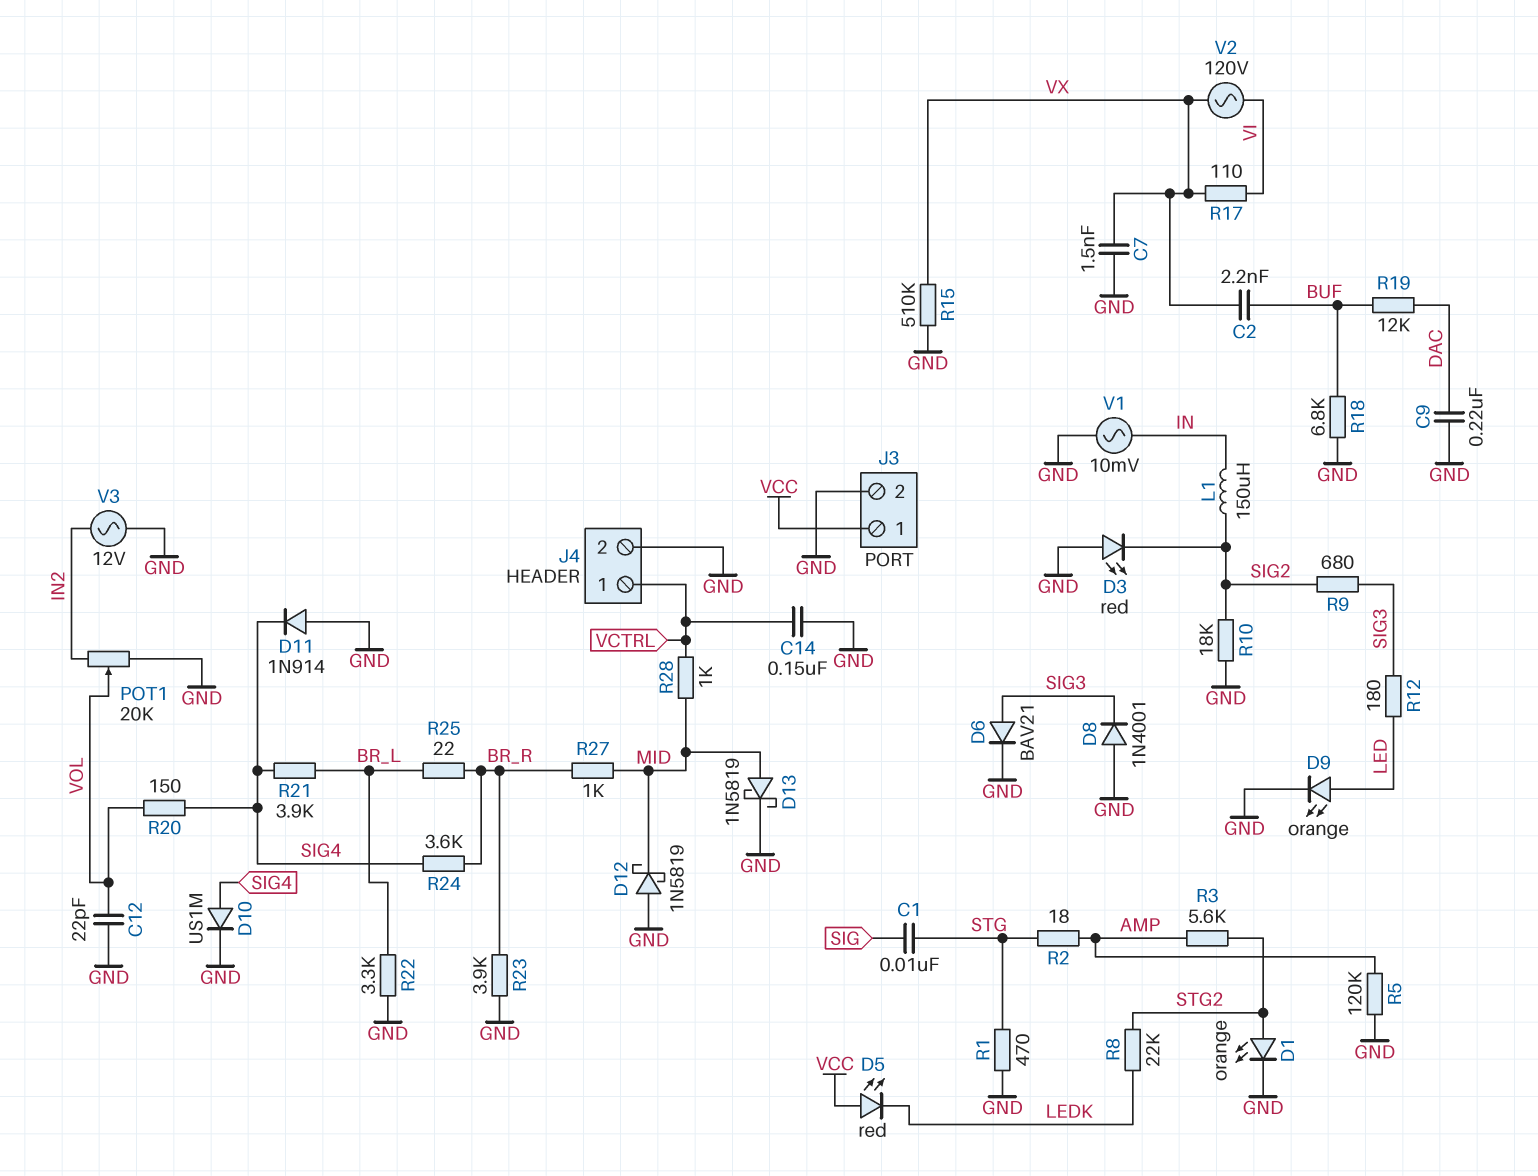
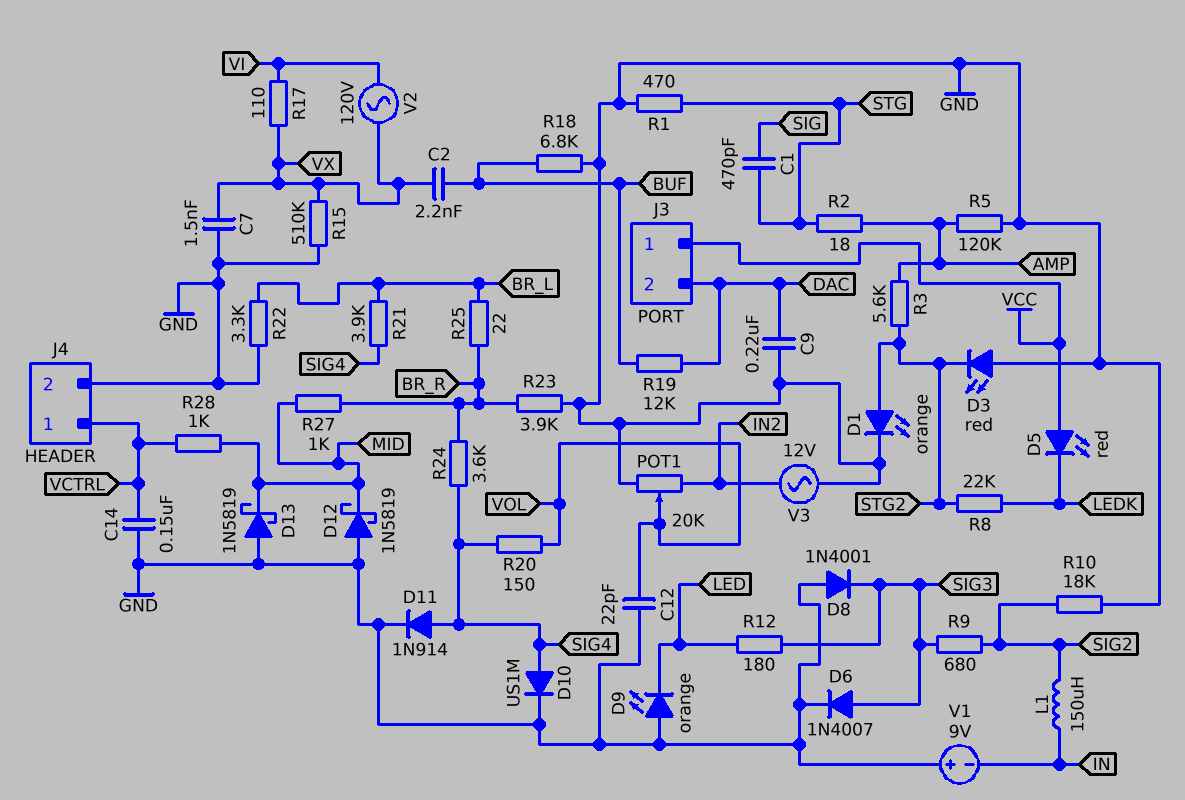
C1: 10nF (SIG, STG) -> 470pF (SIG, STG)
D3: LED red (A GND, K SIG2) -> LED red (A GND, K STG2)
D6: diode BAV21 (A SIG3, K GND) -> diode 1N4007 (A SIG3, K GND)
D9: LED orange (A LED, K GND) -> LED orange (A GND, K LED)
D11: diode 1N914 (A GND, K SIG4) -> diode 1N914 (A SIG4, K GND)
D13: schottky 1N5819 (A MID, K GND) -> schottky 1N5819 (A GND, K MID)
J3 pin 2: GND -> DAC
V1: AC 10mV (GND, IN) -> 9V (plus GND, minus IN)

